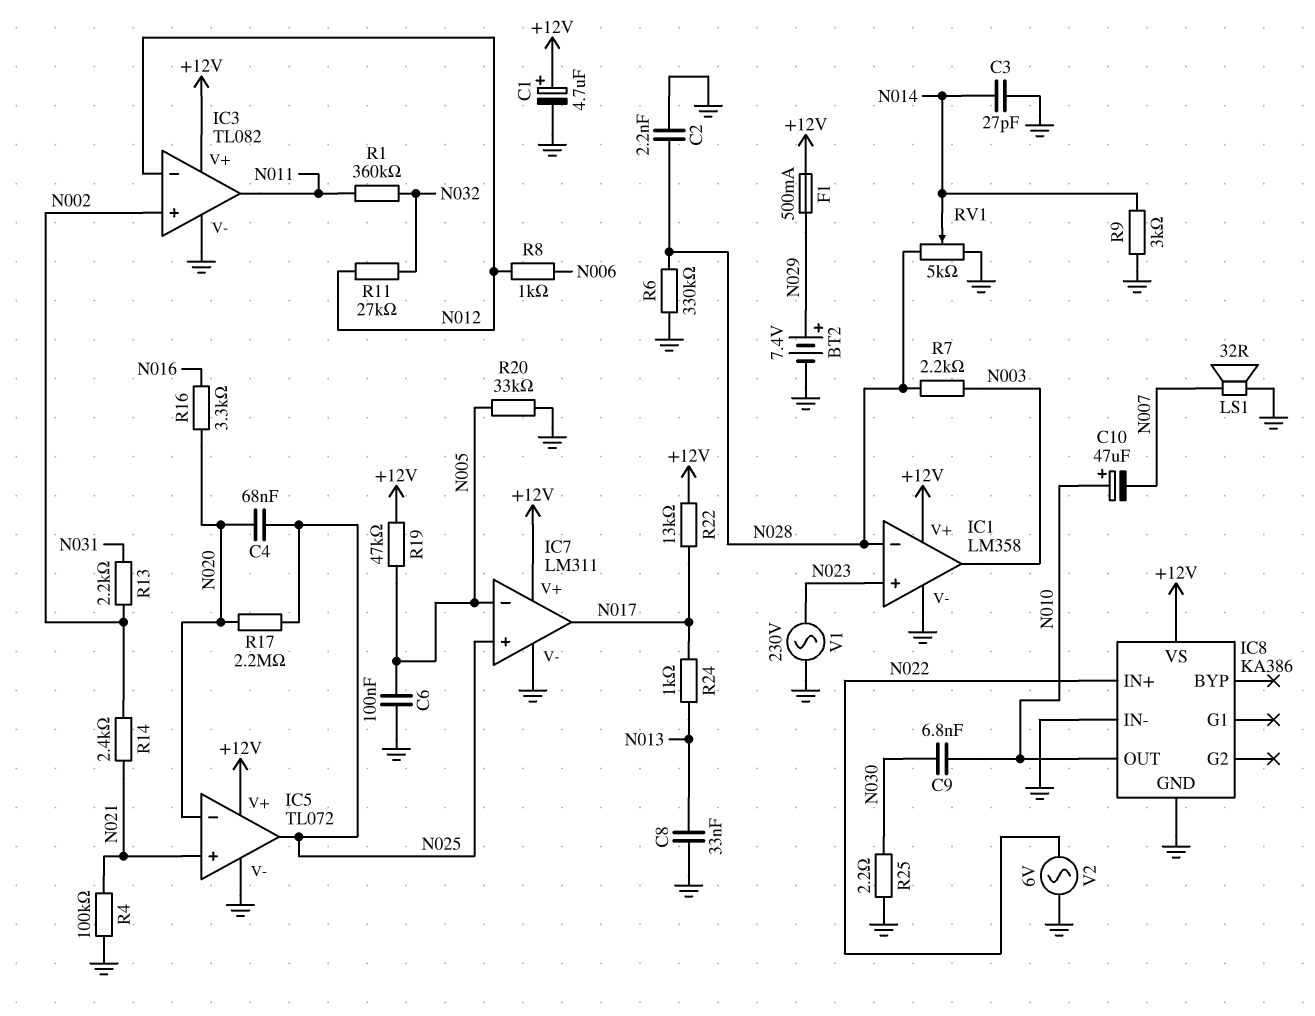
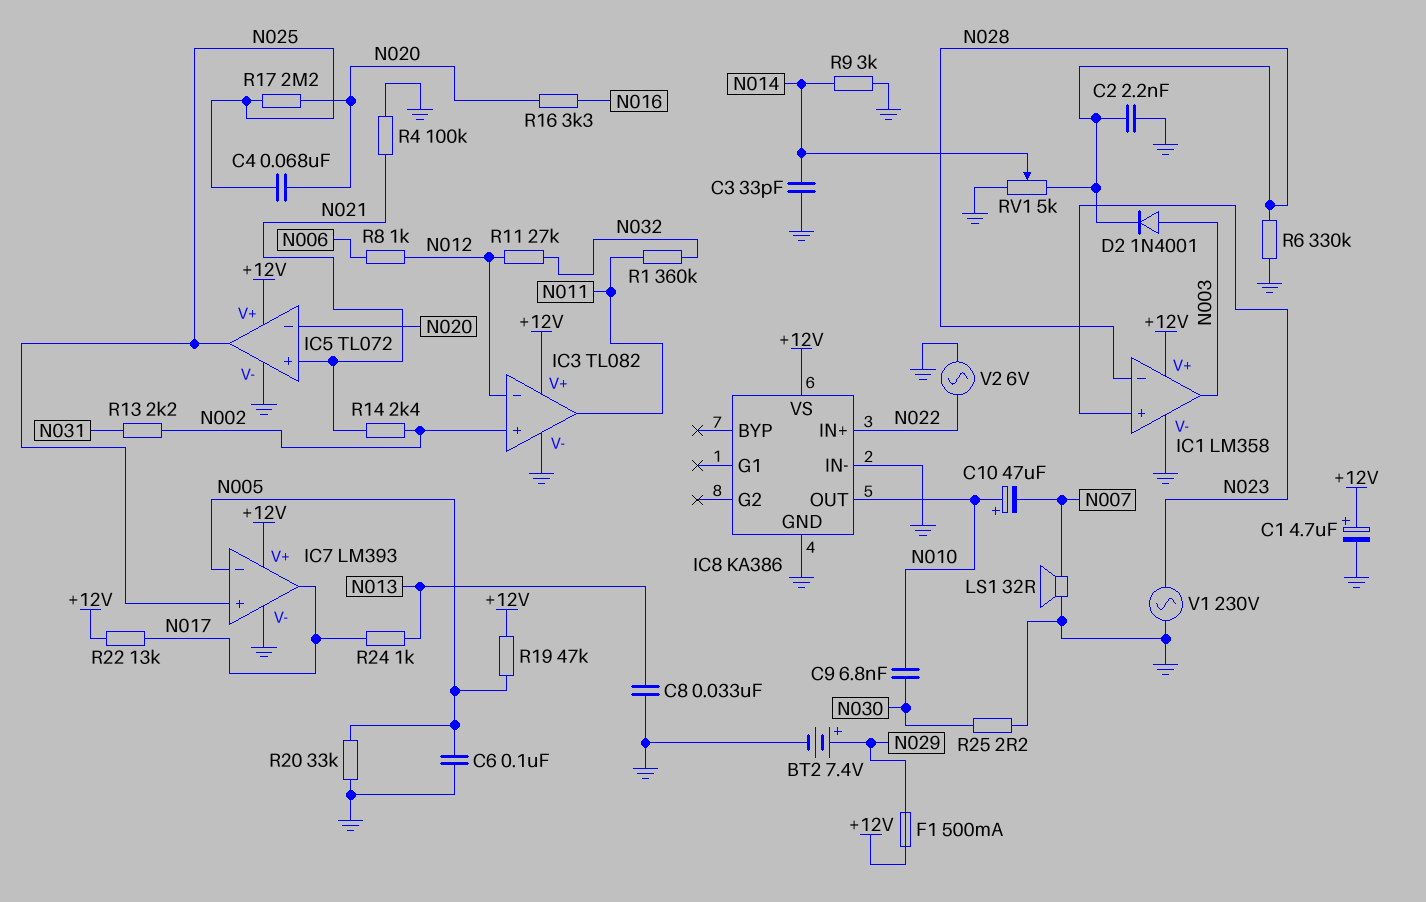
C3: 27pF (GND, N014) -> 33pF (GND, N014)
D2: none -> diode 1N4001 (A N003, K N028)
IC7: LM311 -> LM393
R7: 2.2k (N003, N028) -> none

